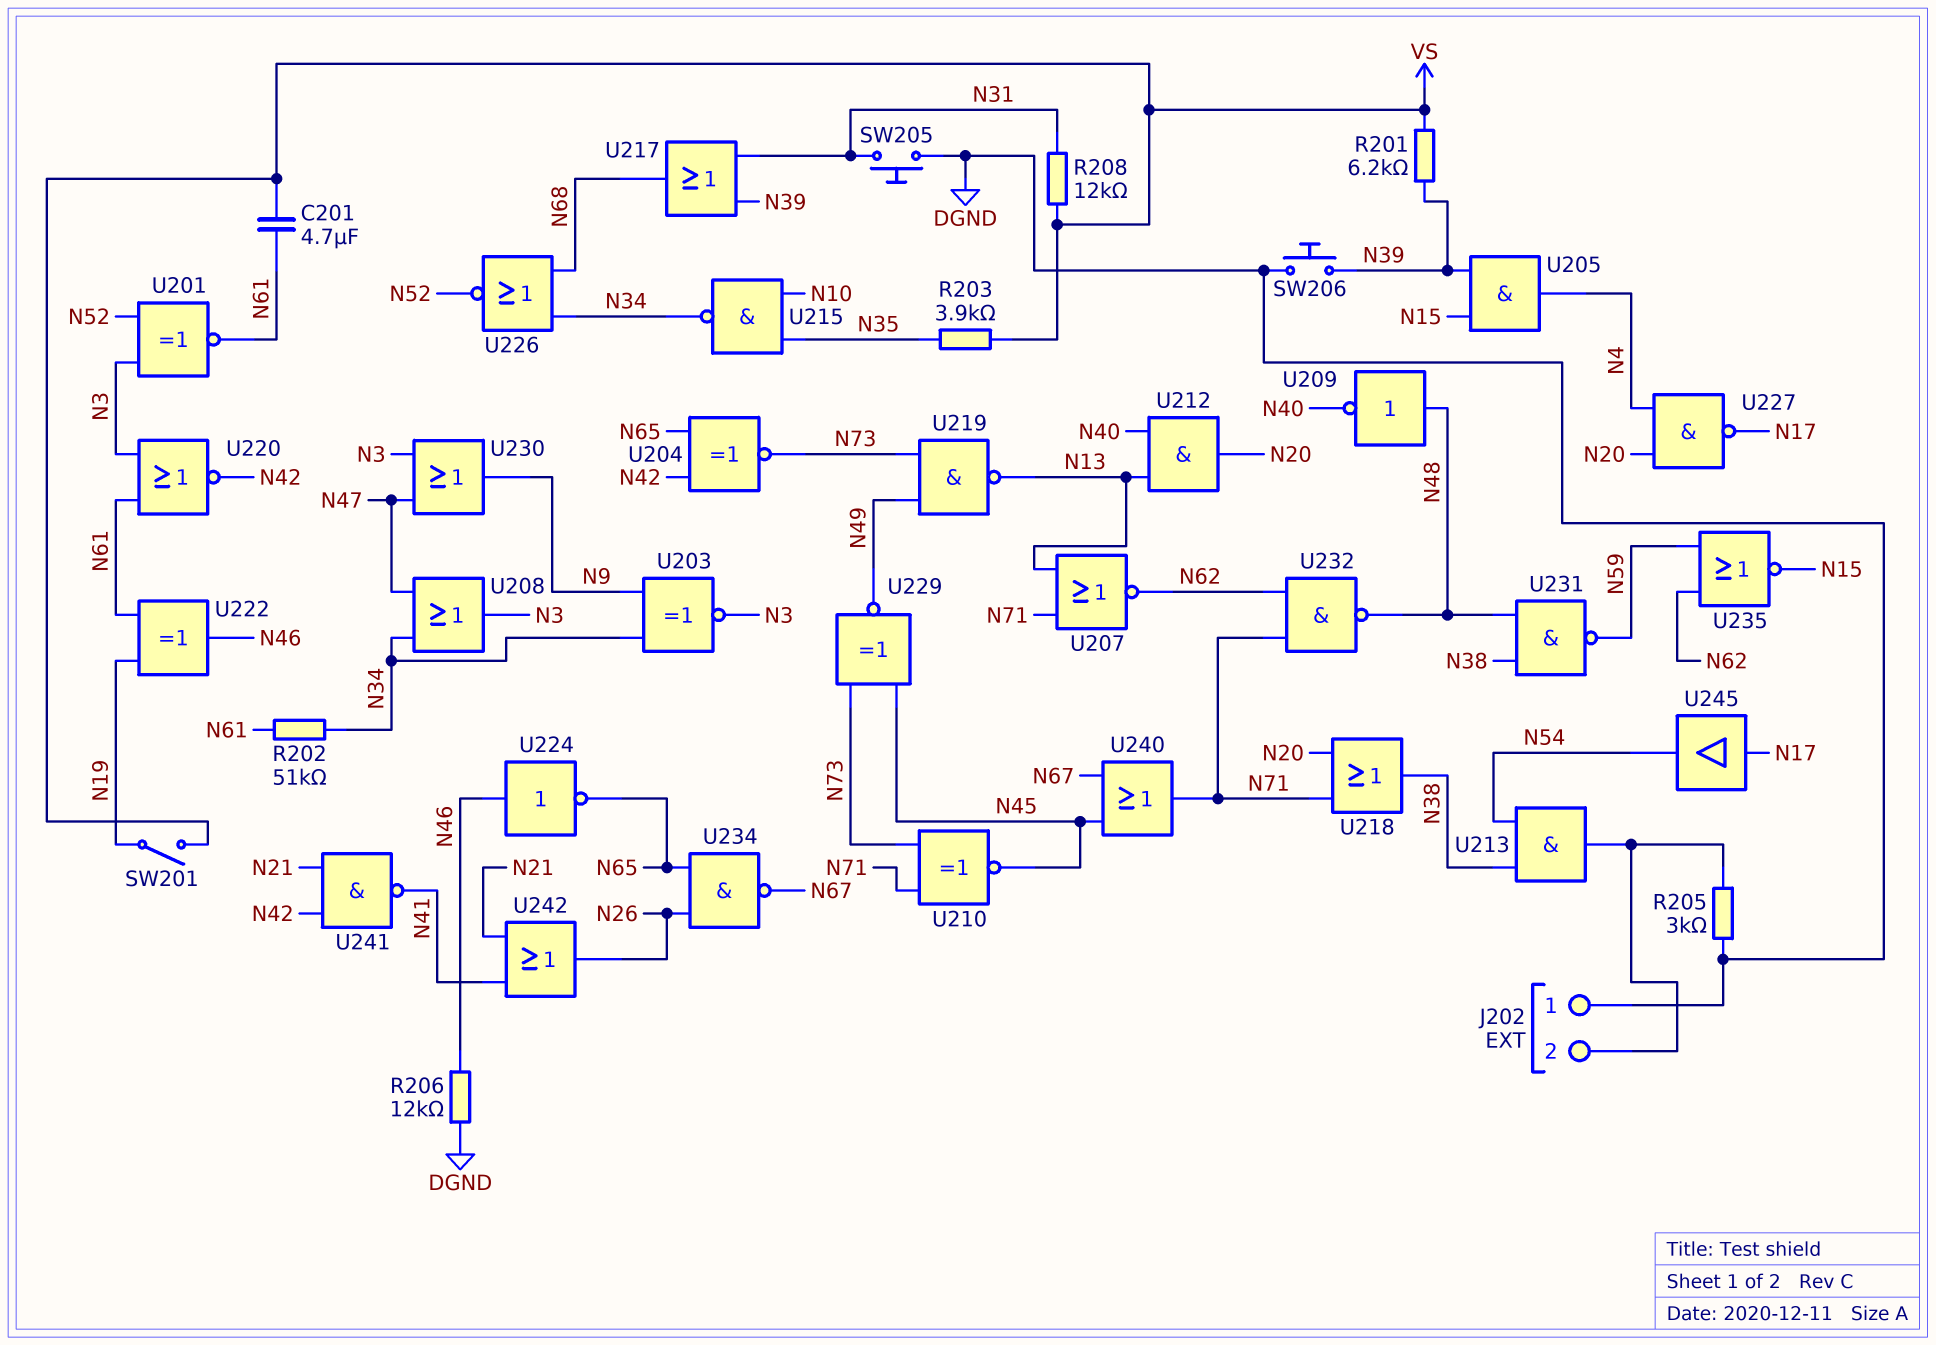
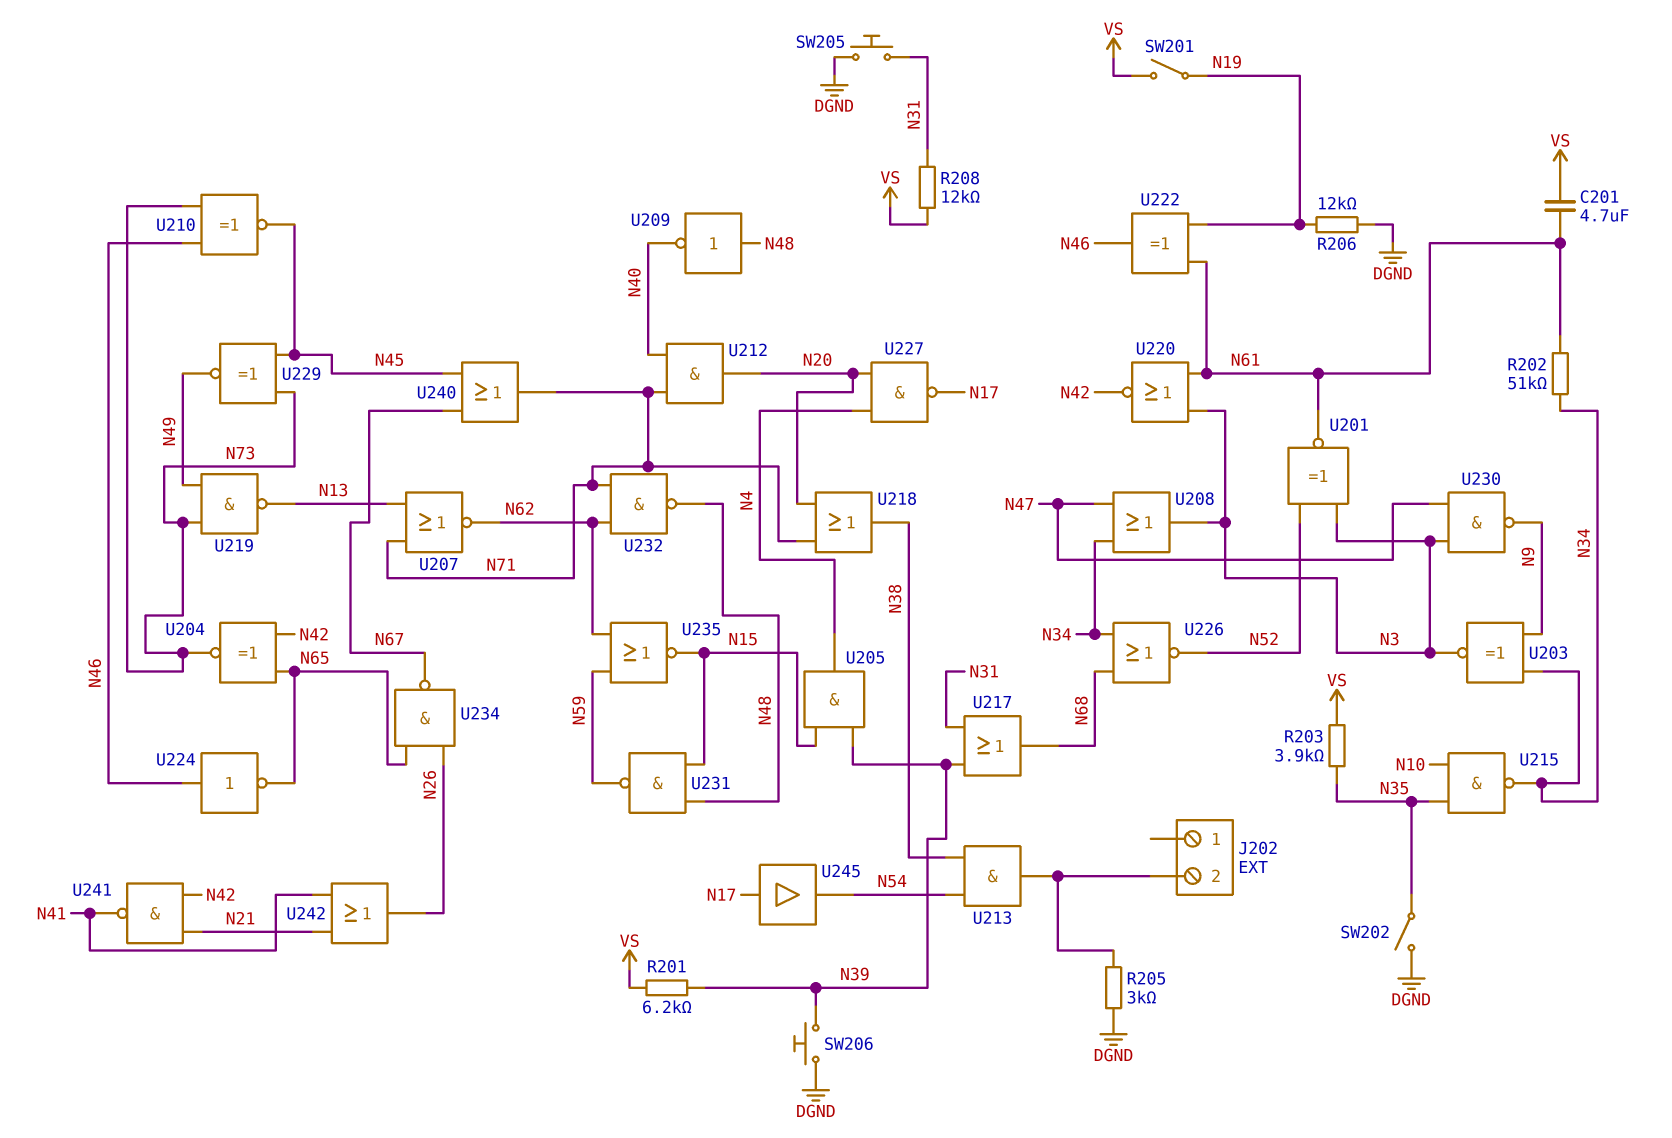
J202 pin 1: DGND -> none
R206: 12k (DGND, N46) -> 12k (DGND, N19)
SW202: none -> switch (DGND, N35)
U210: XNOR (in N71, in N73, out N45) -> XNOR (in N46, in N73, out N45)
U212: AND (in N13, in N40, out N20) -> AND (in N40, in N71, out N20)
U230: OR (in N3, in N47, out N9) -> NAND (in N3, in N47, out N9)
U231: NAND (in N38, in N48, out N59) -> NAND (in N15, in N48, out N59)

